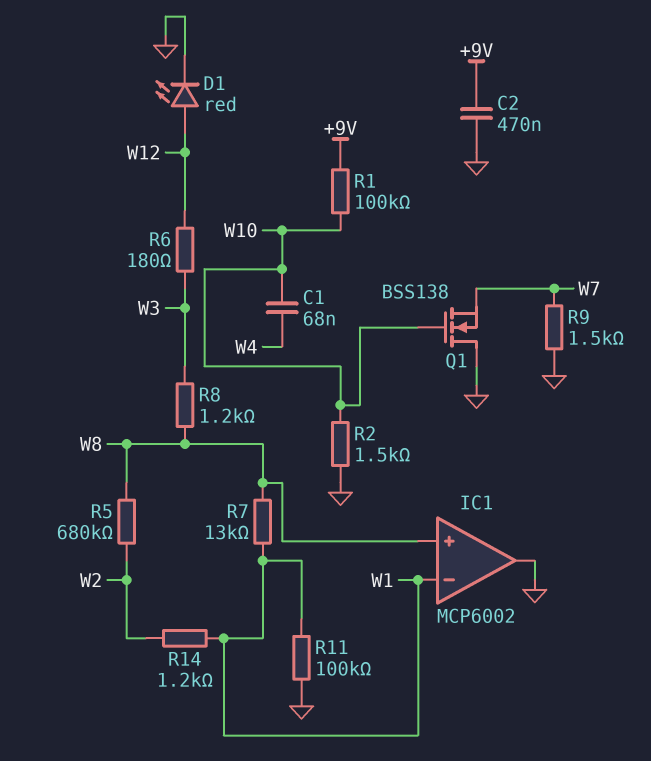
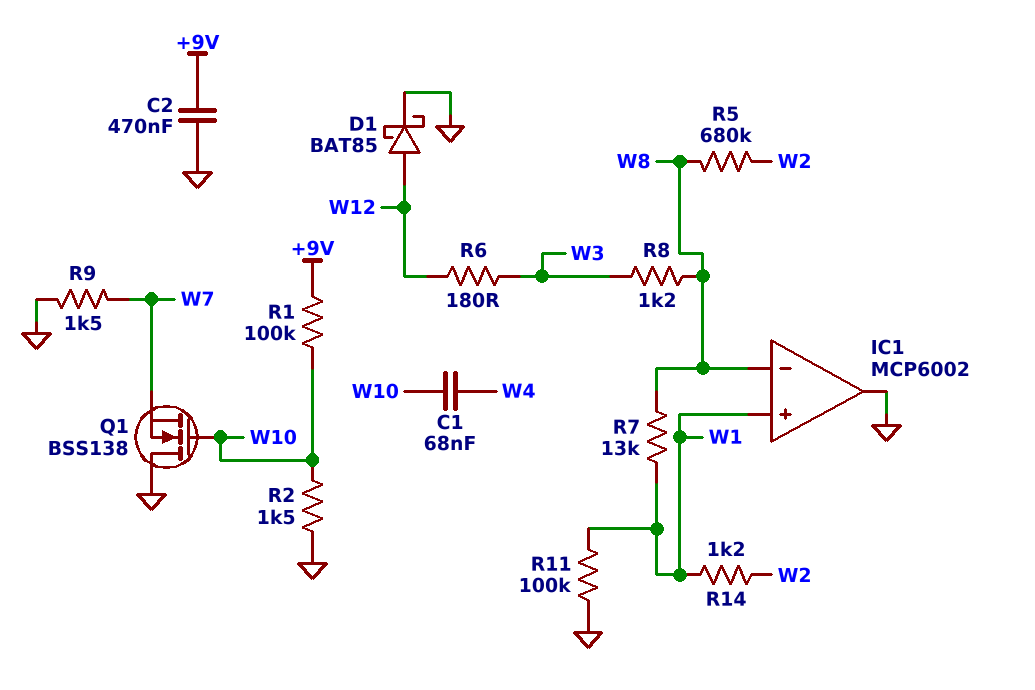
D1: LED red (A W12, K GND) -> schottky BAT85 (A W12, K GND)
IC1 pin in+: W8 -> W1
IC1 pin in-: W1 -> W8

